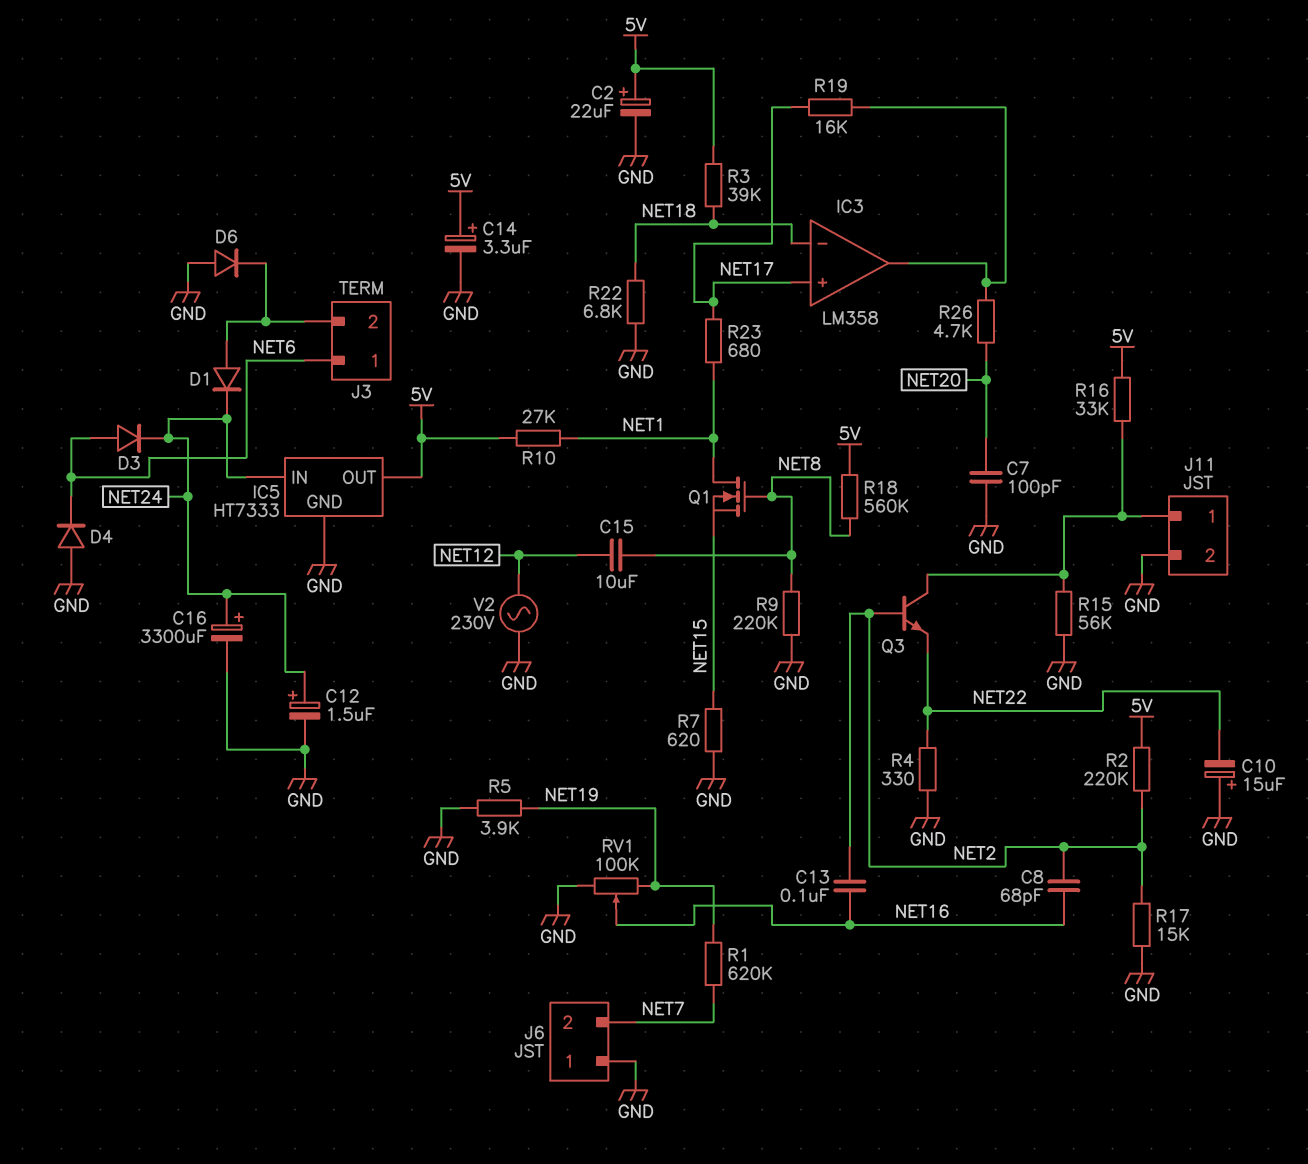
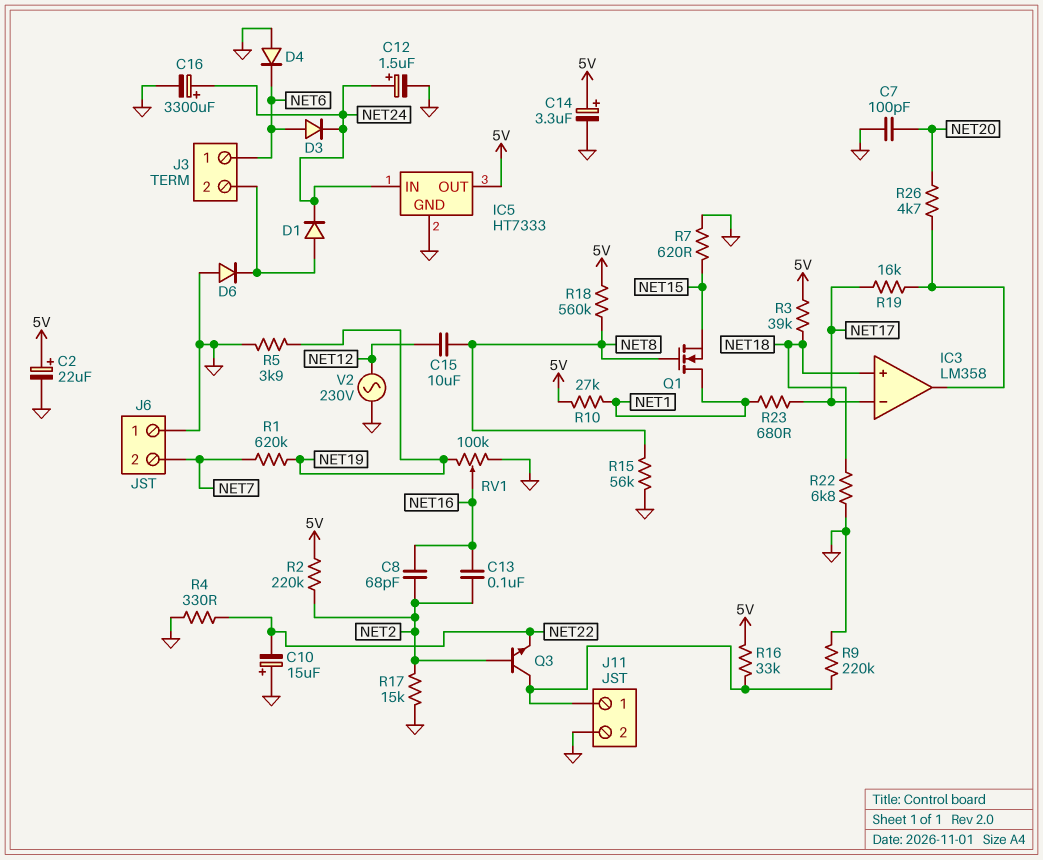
IC3 pin in+: NET17 -> NET18
IC3 pin in-: NET18 -> NET17
R9: 220k (GND, NET8) -> 220k (GND, J11/1)
R15: 56k (GND, J11/1) -> 56k (GND, NET8)

